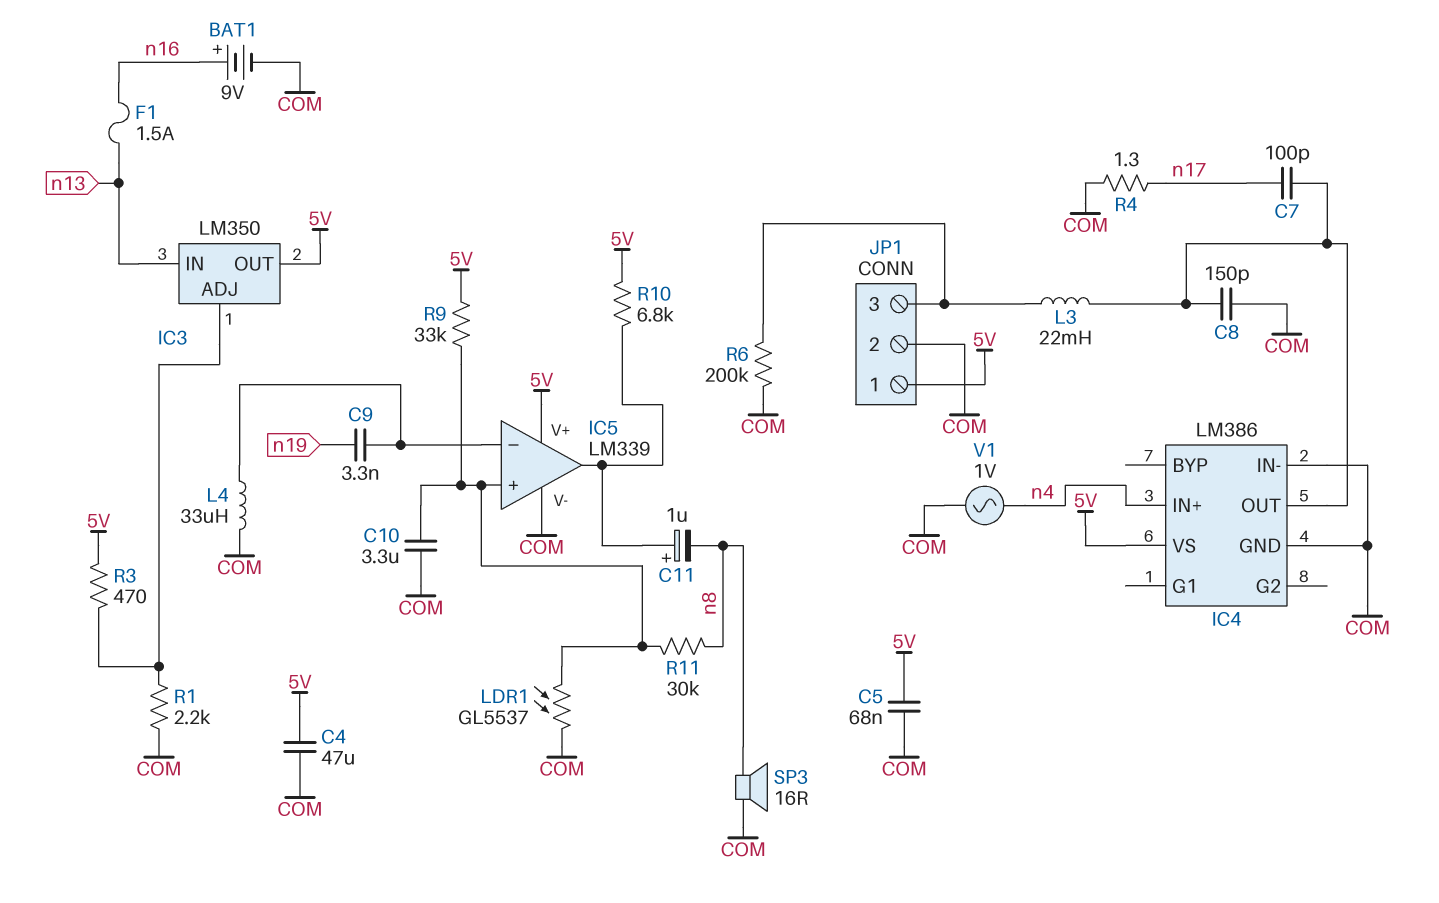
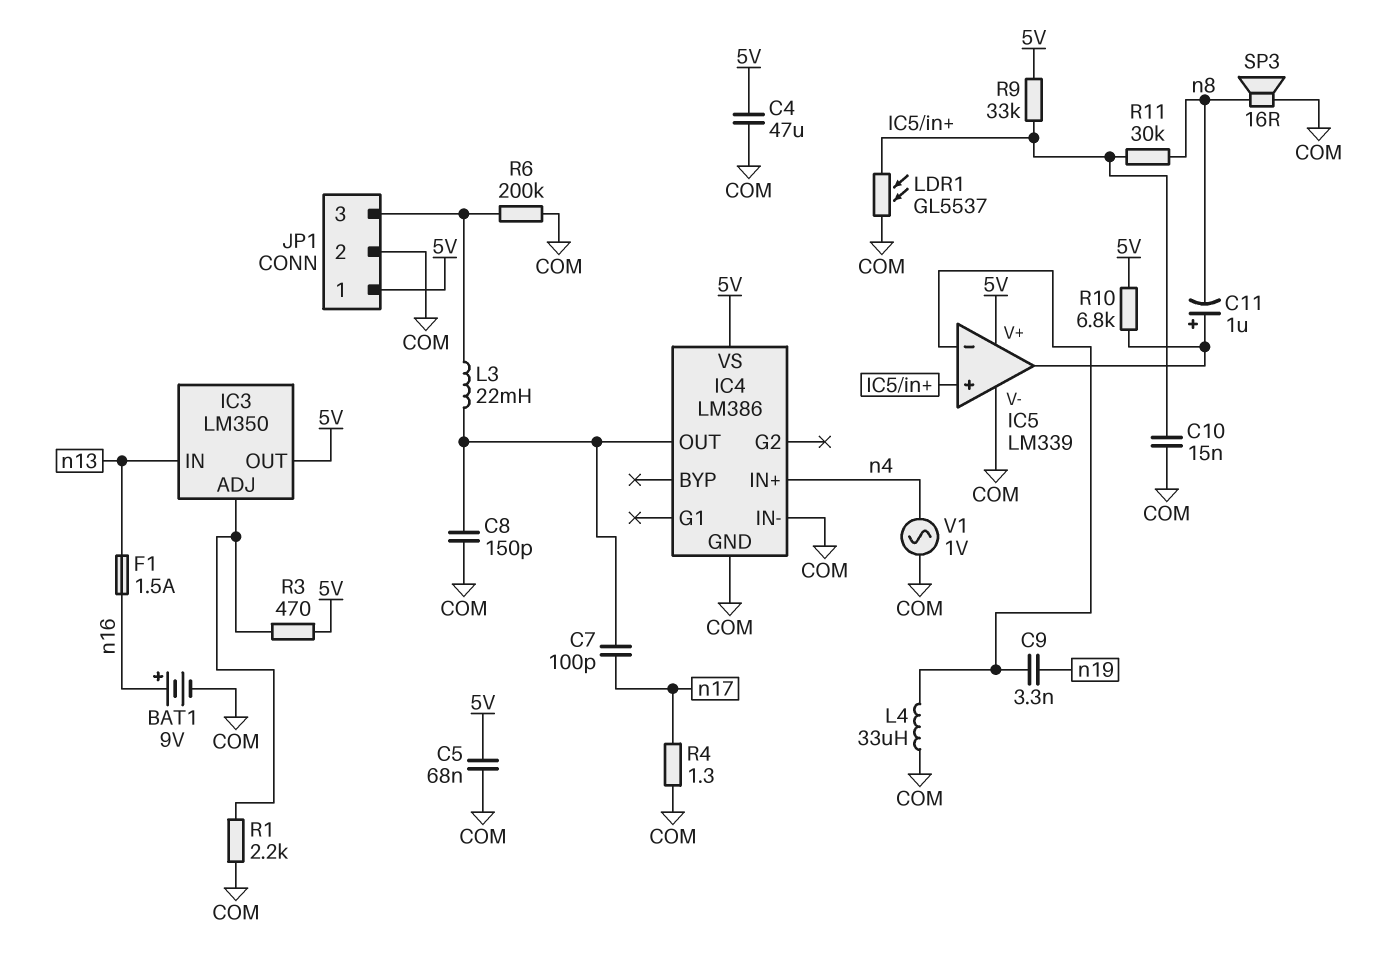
C10: 3.3uF (COM, IC5/in+) -> 15nF (COM, IC5/in+)

